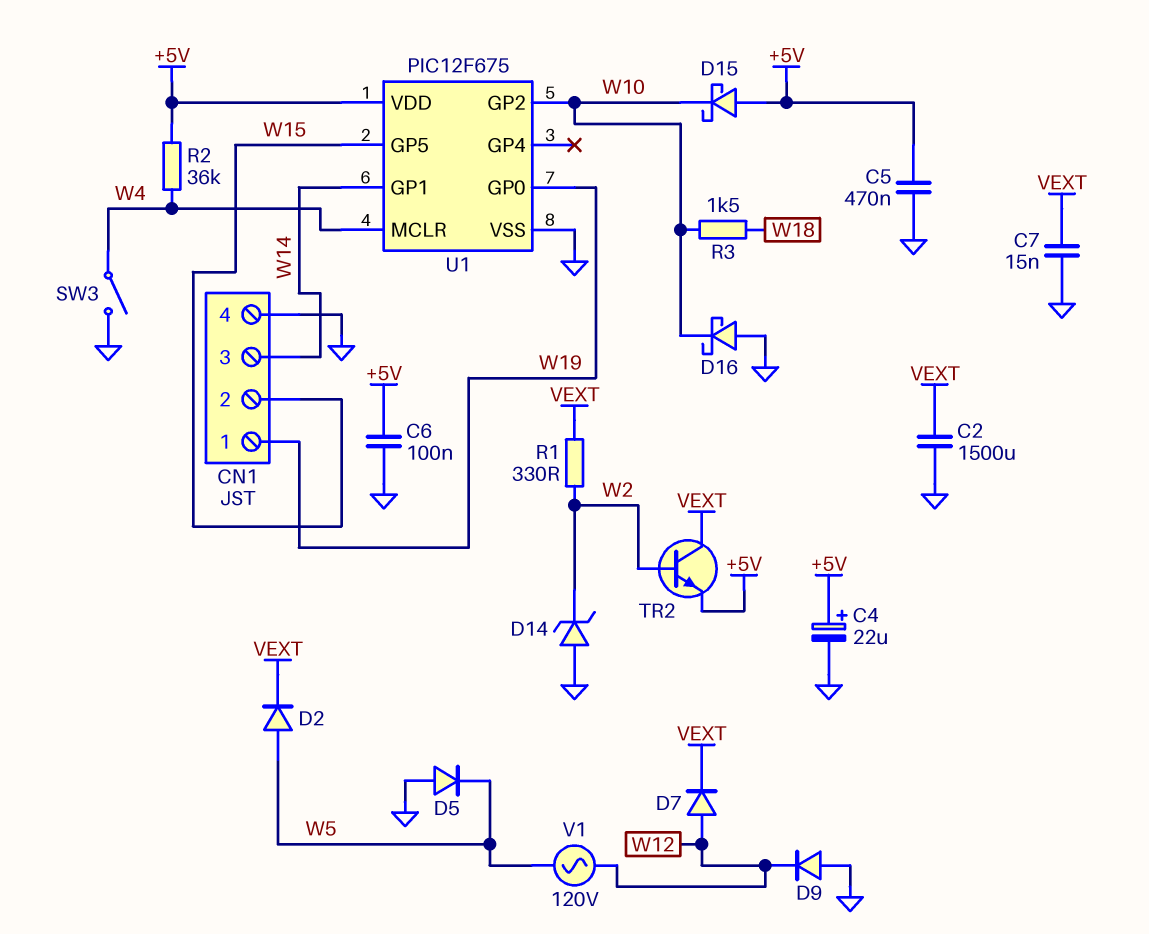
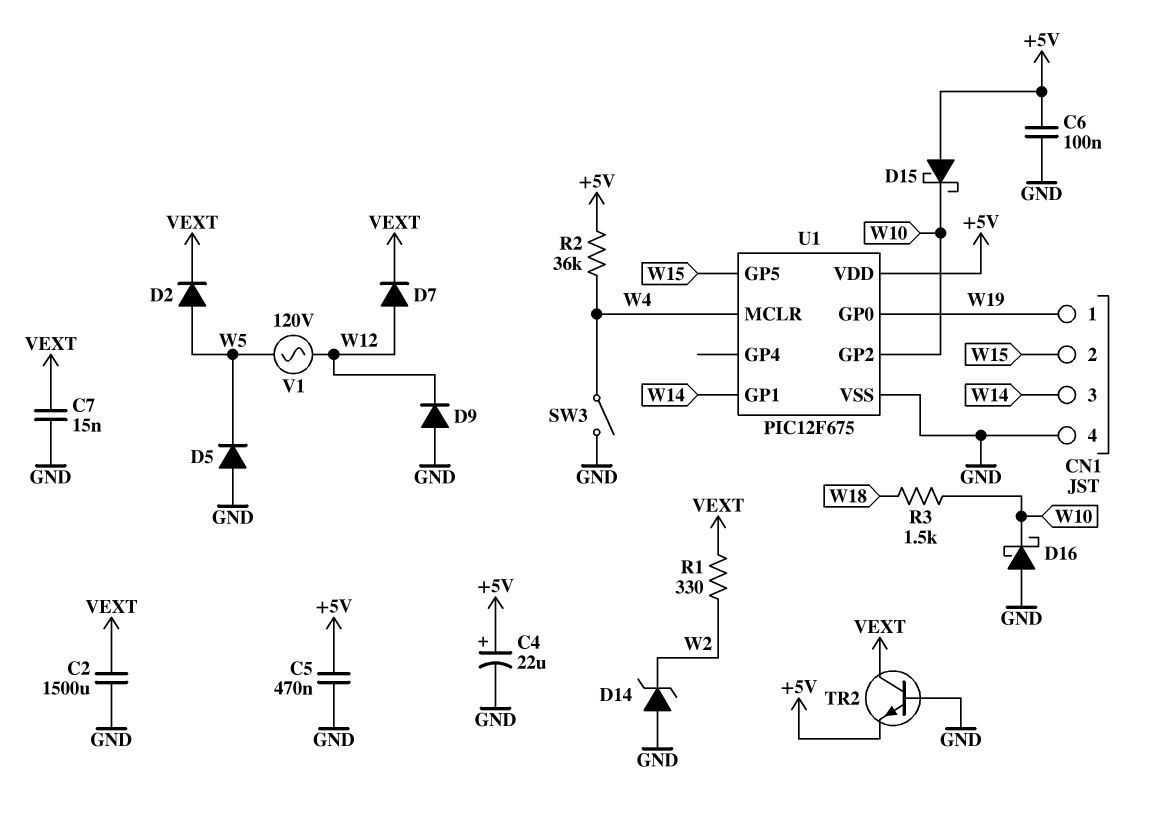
TR2: NPN (B W2, C VEXT, E +5V) -> NPN (B GND, C VEXT, E +5V)

